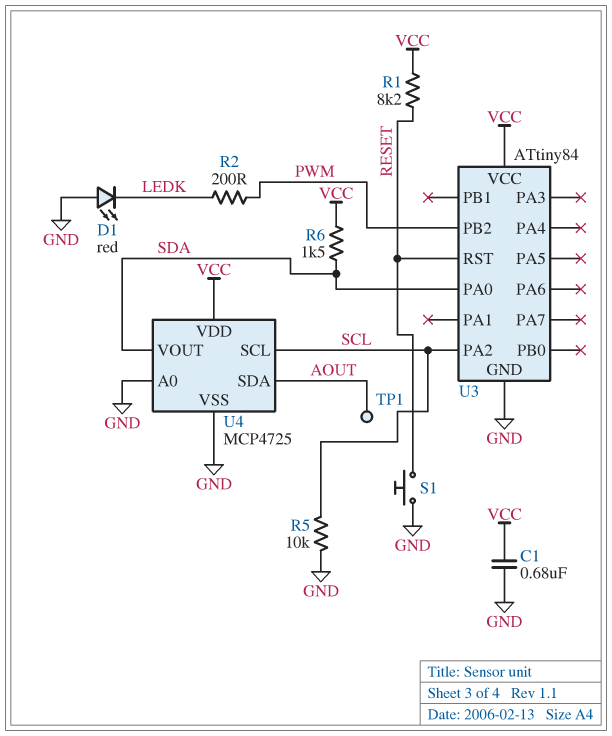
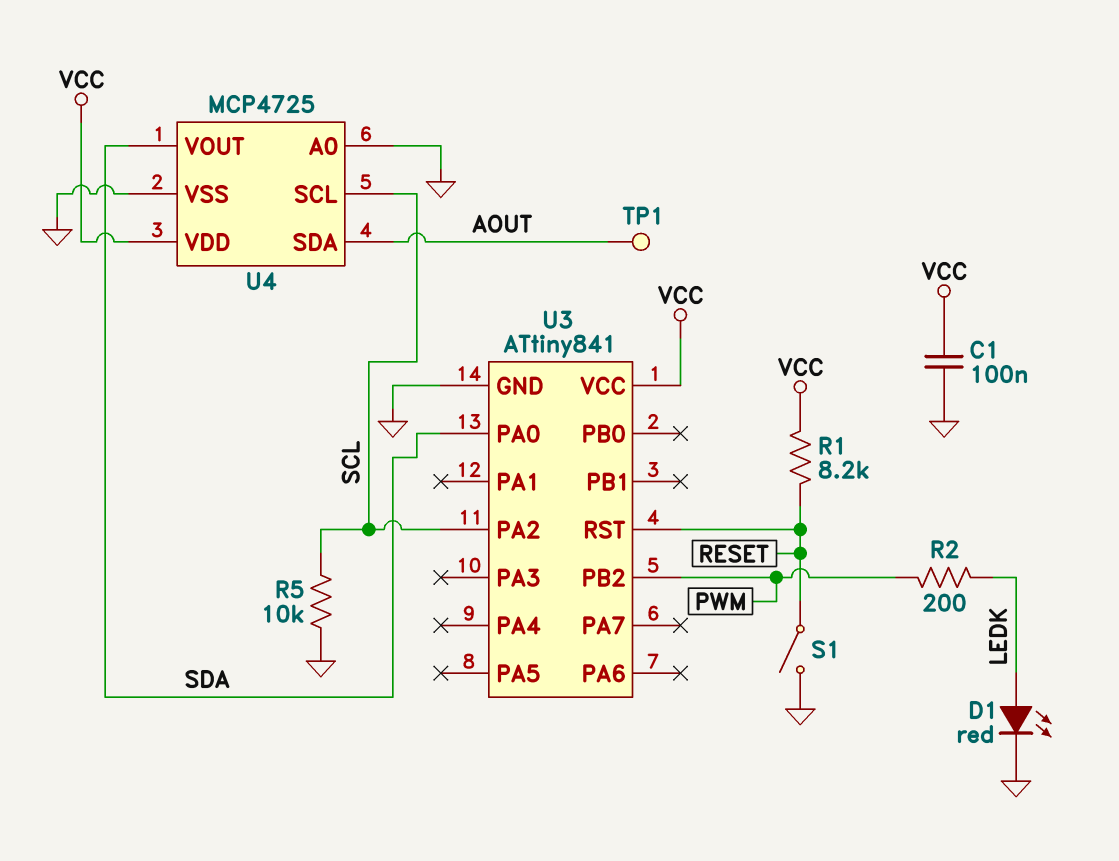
C1: 680nF (GND, VCC) -> 100nF (GND, VCC)
D1: LED red (A GND, K LEDK) -> LED red (A LEDK, K GND)
R6: 1.5k (SDA, VCC) -> none
S1: button (GND, RESET) -> switch (GND, RESET)
U3: ATtiny84 -> ATtiny841

